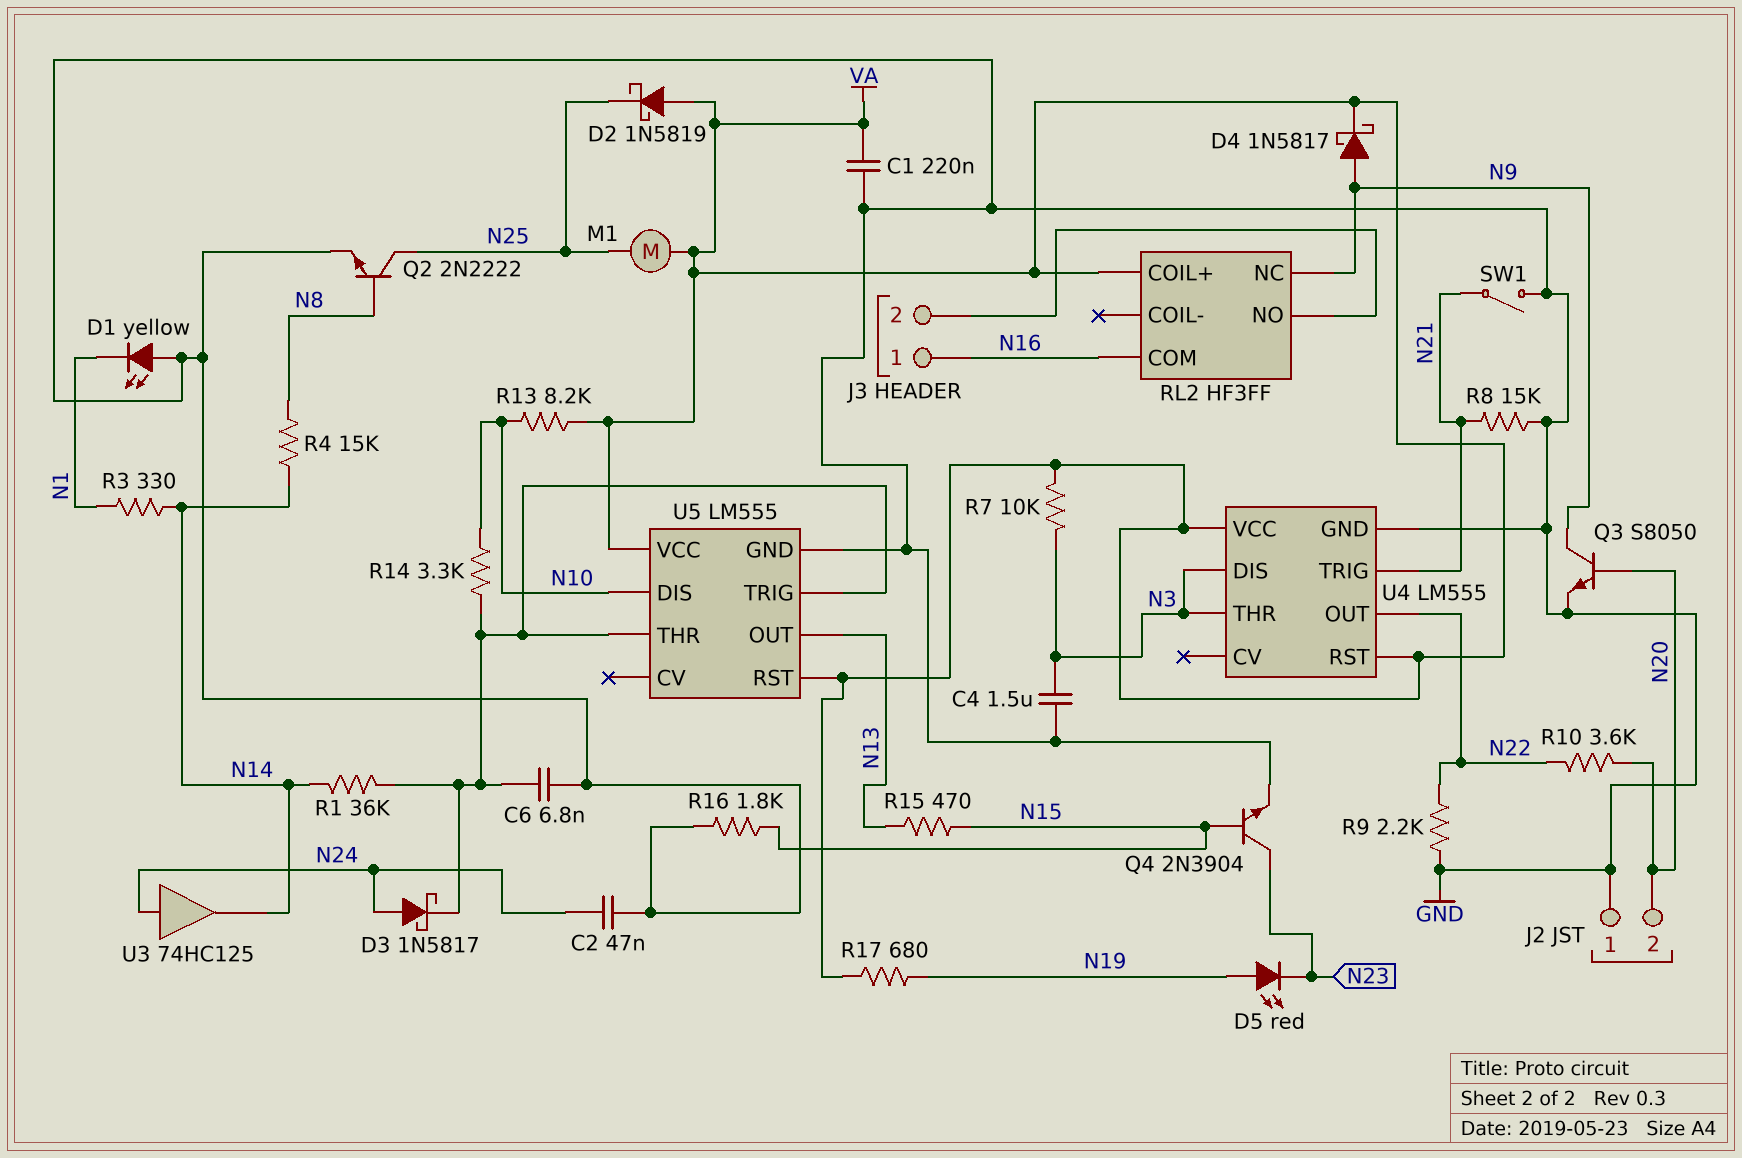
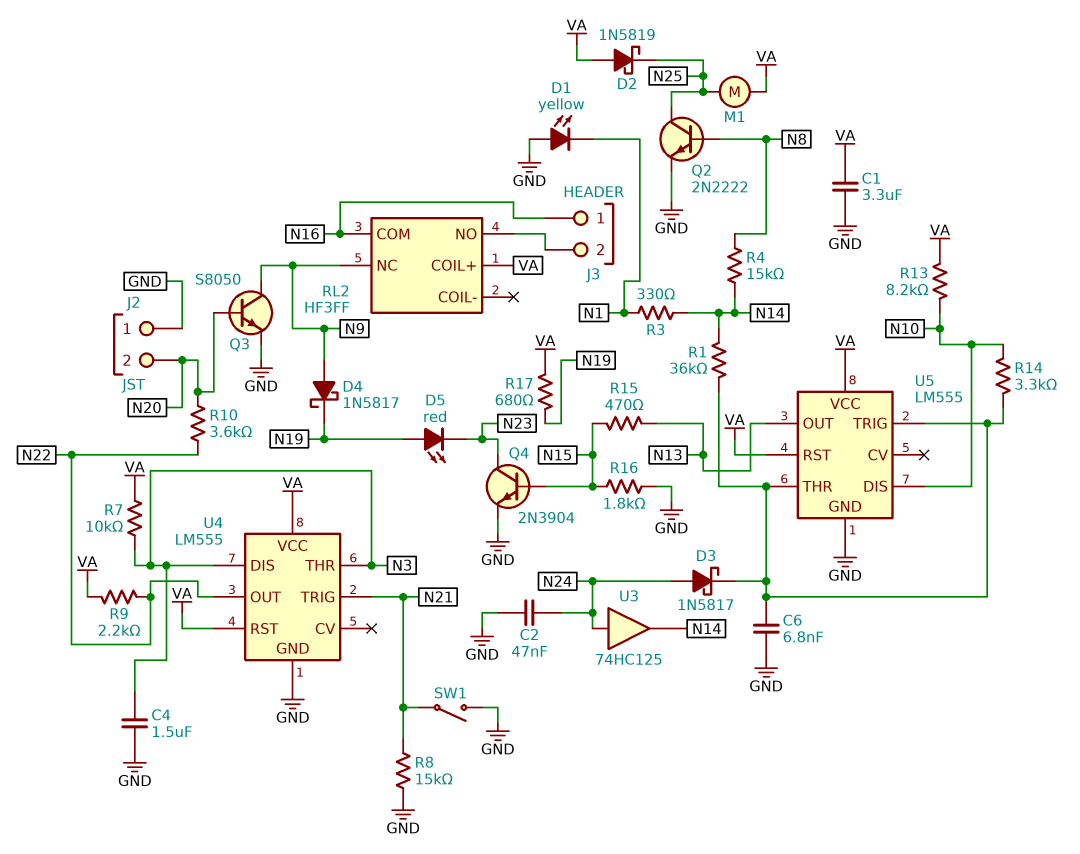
C1: 220nF (GND, VA) -> 3.3uF (GND, VA)
D4: schottky 1N5817 (A N9, K VA) -> schottky 1N5817 (A N9, K N19)
R9: 2.2k (GND, N22) -> 2.2k (N22, VA)

